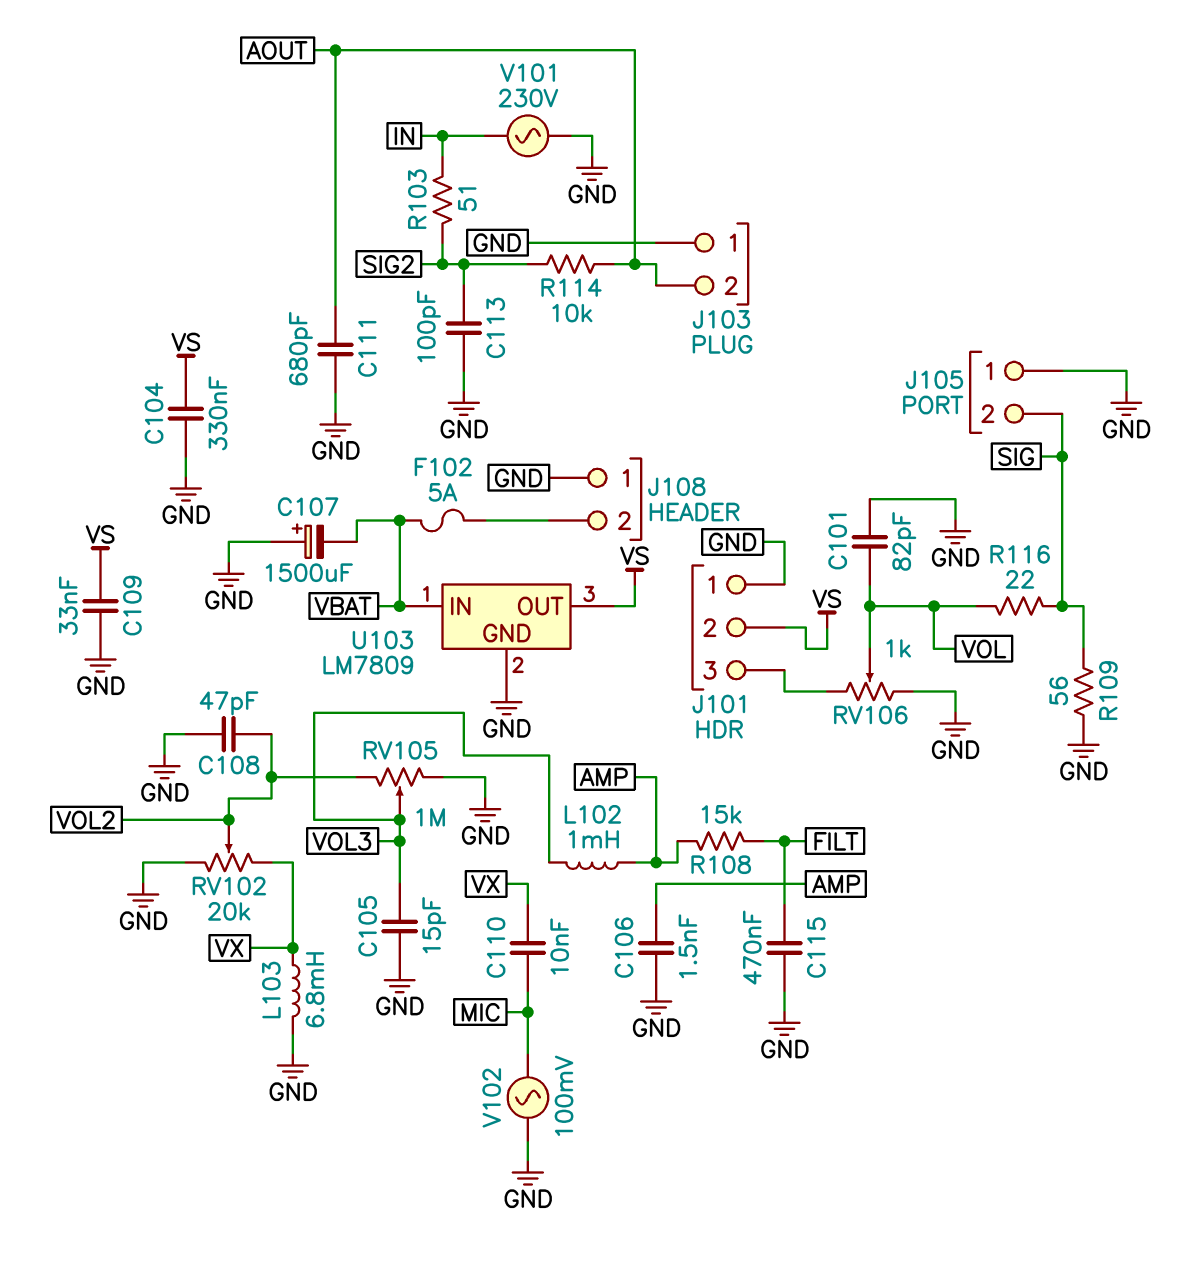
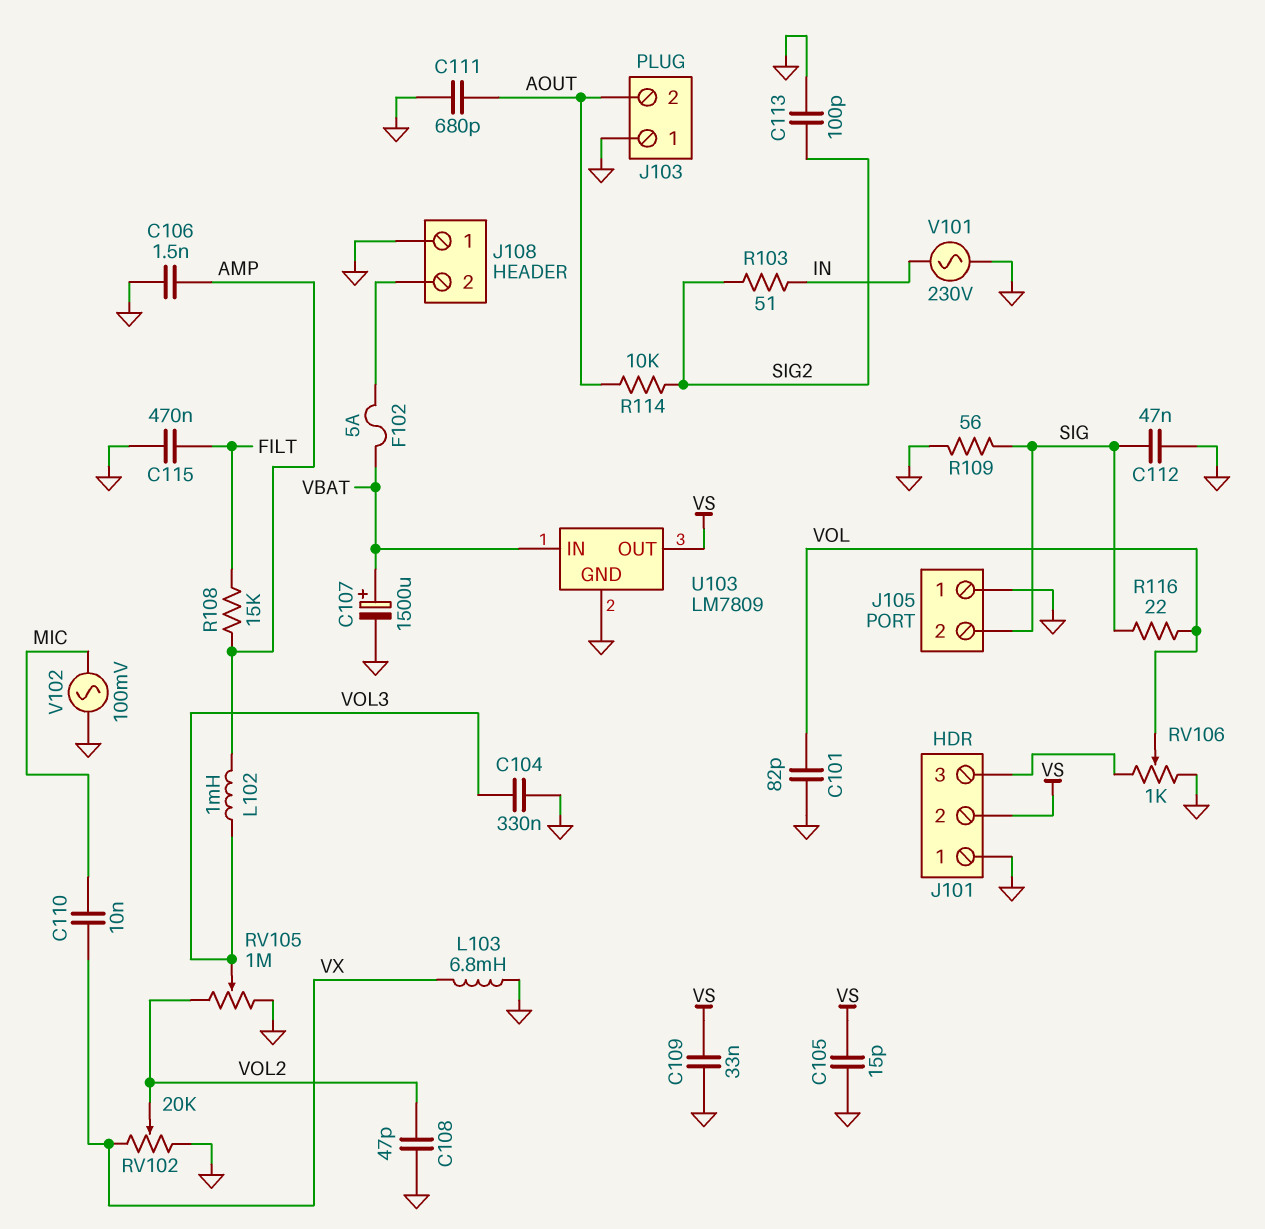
C104: 330nF (GND, VS) -> 330nF (GND, VOL3)
C105: 15pF (GND, VOL3) -> 15pF (GND, VS)
C107: 1500uF (plus GND, minus VBAT) -> 1500uF (plus VBAT, minus GND)
C112: none -> 47nF (GND, SIG)

